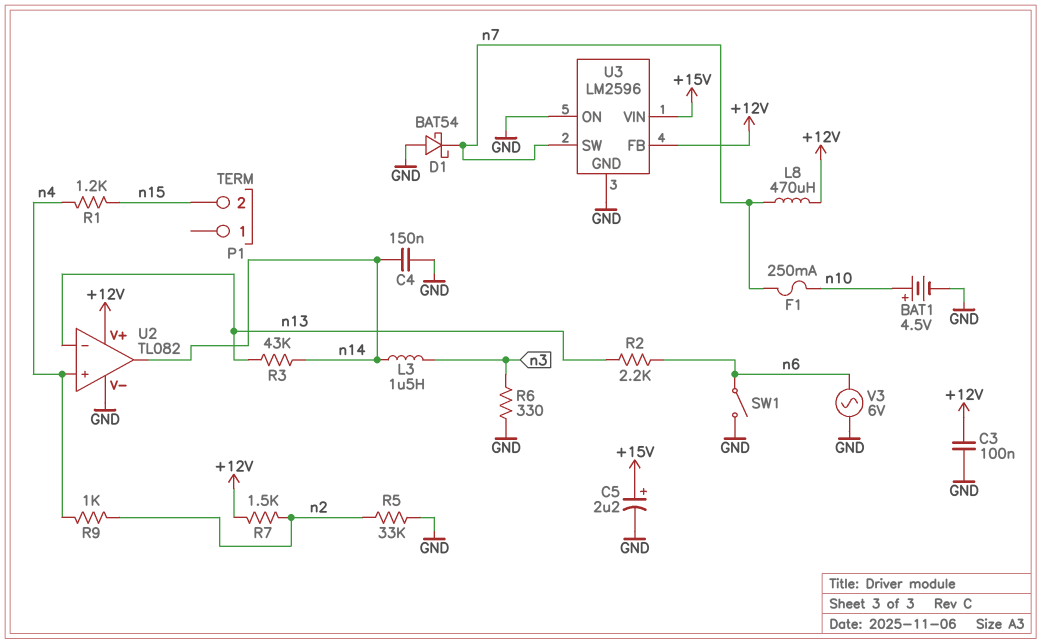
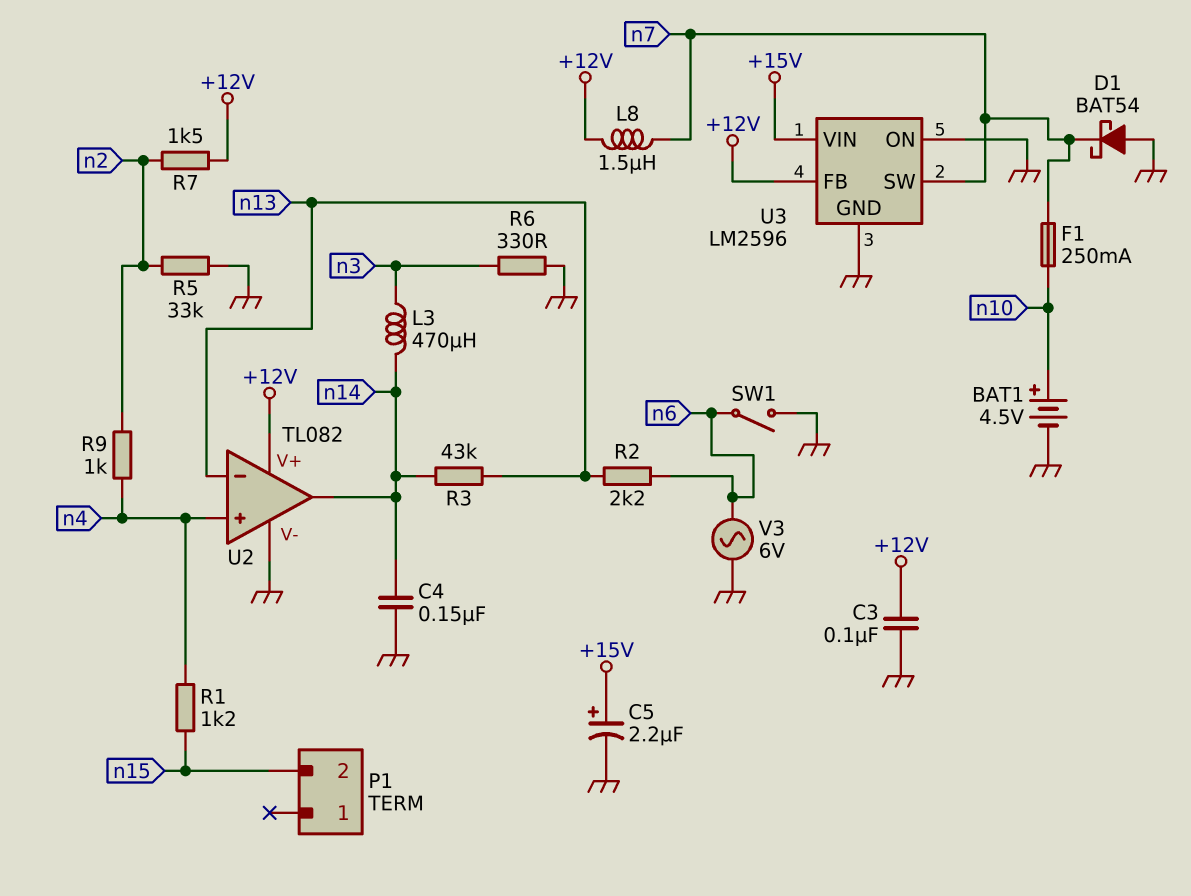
L3: 1.5uH (n3, n14) -> 470uH (n3, n14)
L8: 470uH (+12V, n7) -> 1.5uH (+12V, n7)

